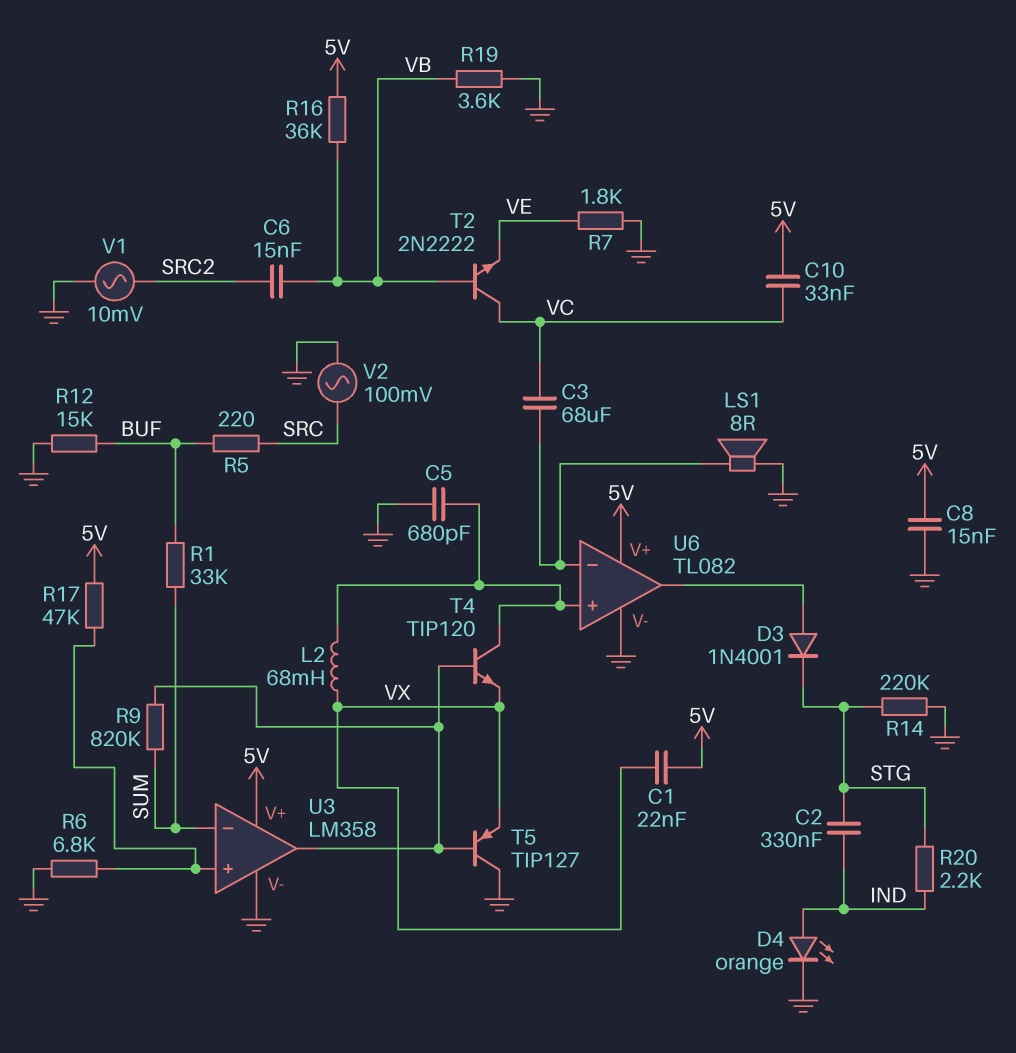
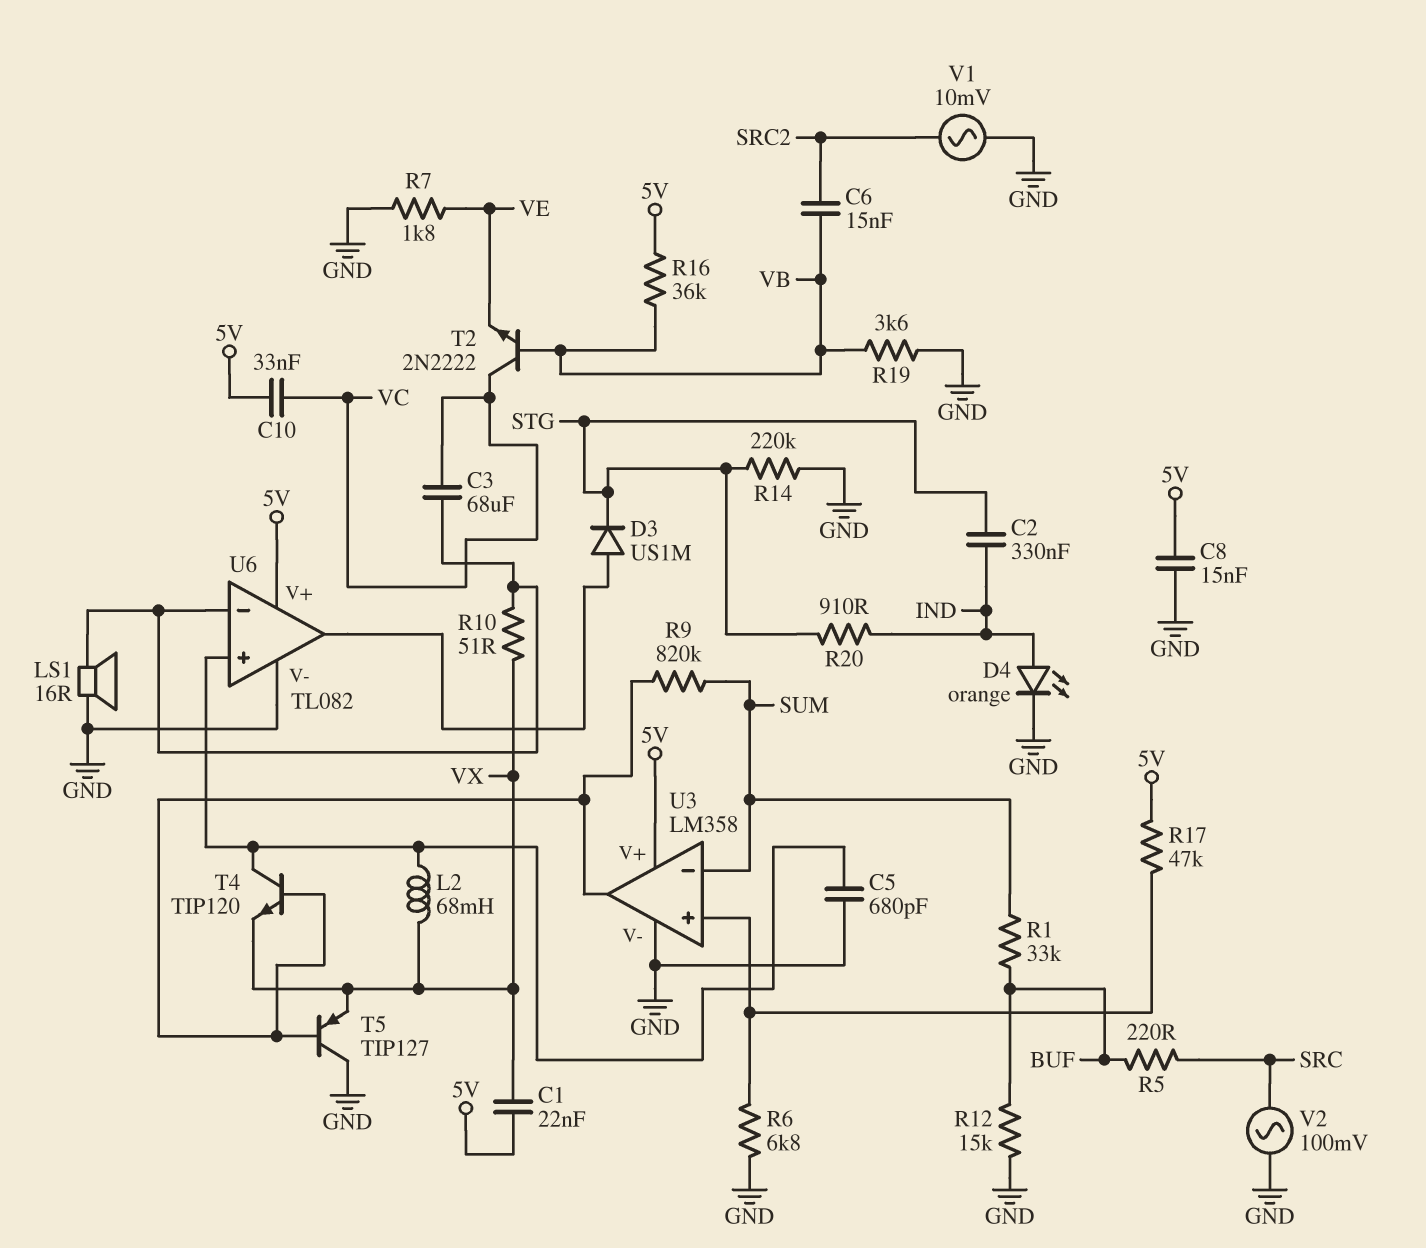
D3: diode 1N4001 (A U6/out, K STG) -> diode US1M (A U6/out, K STG)
LS1: speaker 8R (GND, U6/in-) -> speaker 16R (GND, U6/in-)
R10: none -> 51 (U6/in-, VX)
R20: 2.2k (IND, STG) -> 910 (IND, STG)

